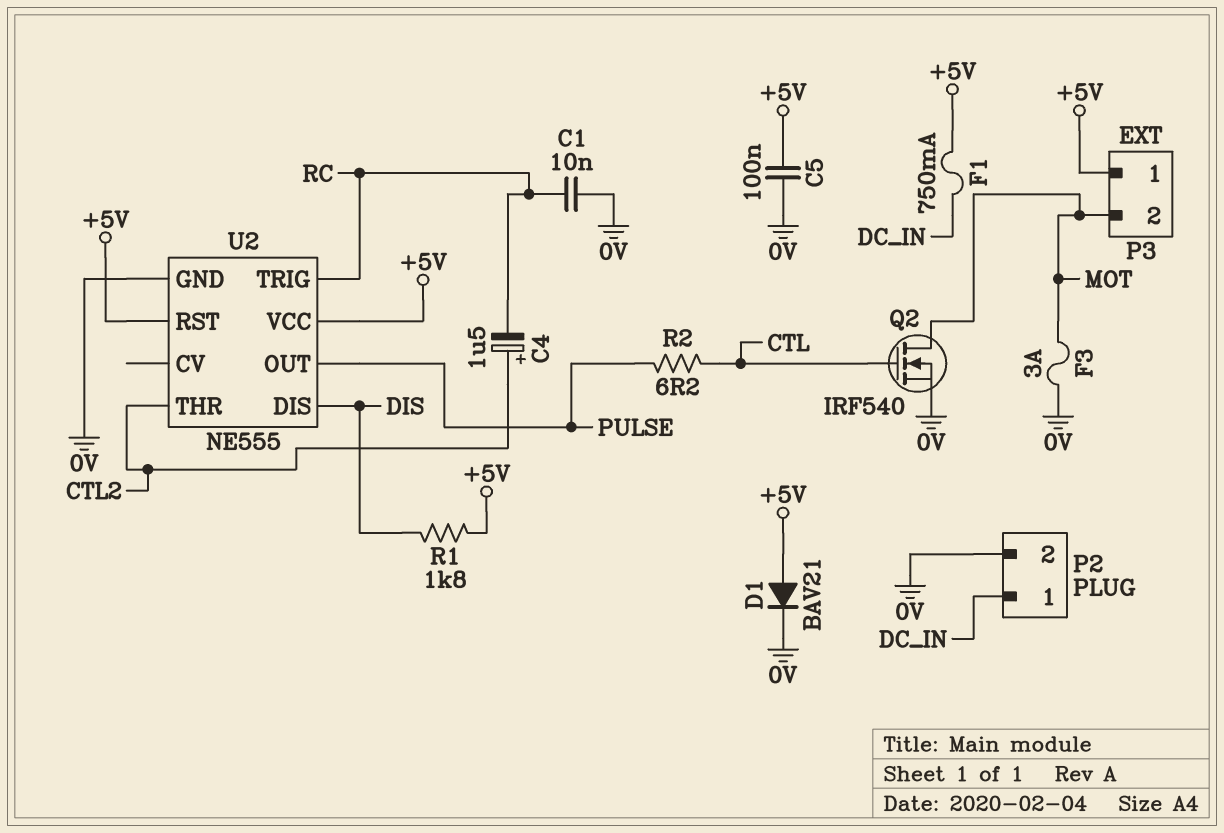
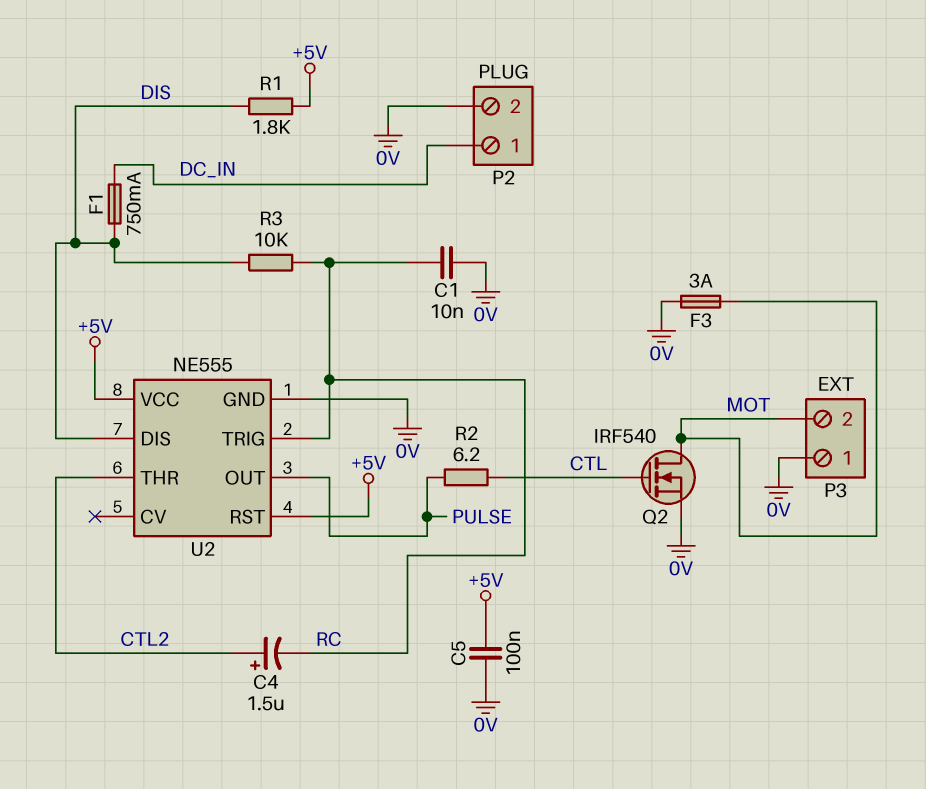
D1: diode BAV21 (A +5V, K 0V) -> none
F1: 750mA (+5V, DC_IN) -> 750mA (DC_IN, DIS)
P3 pin 1: +5V -> 0V
R3: none -> 10k (DIS, RC)

